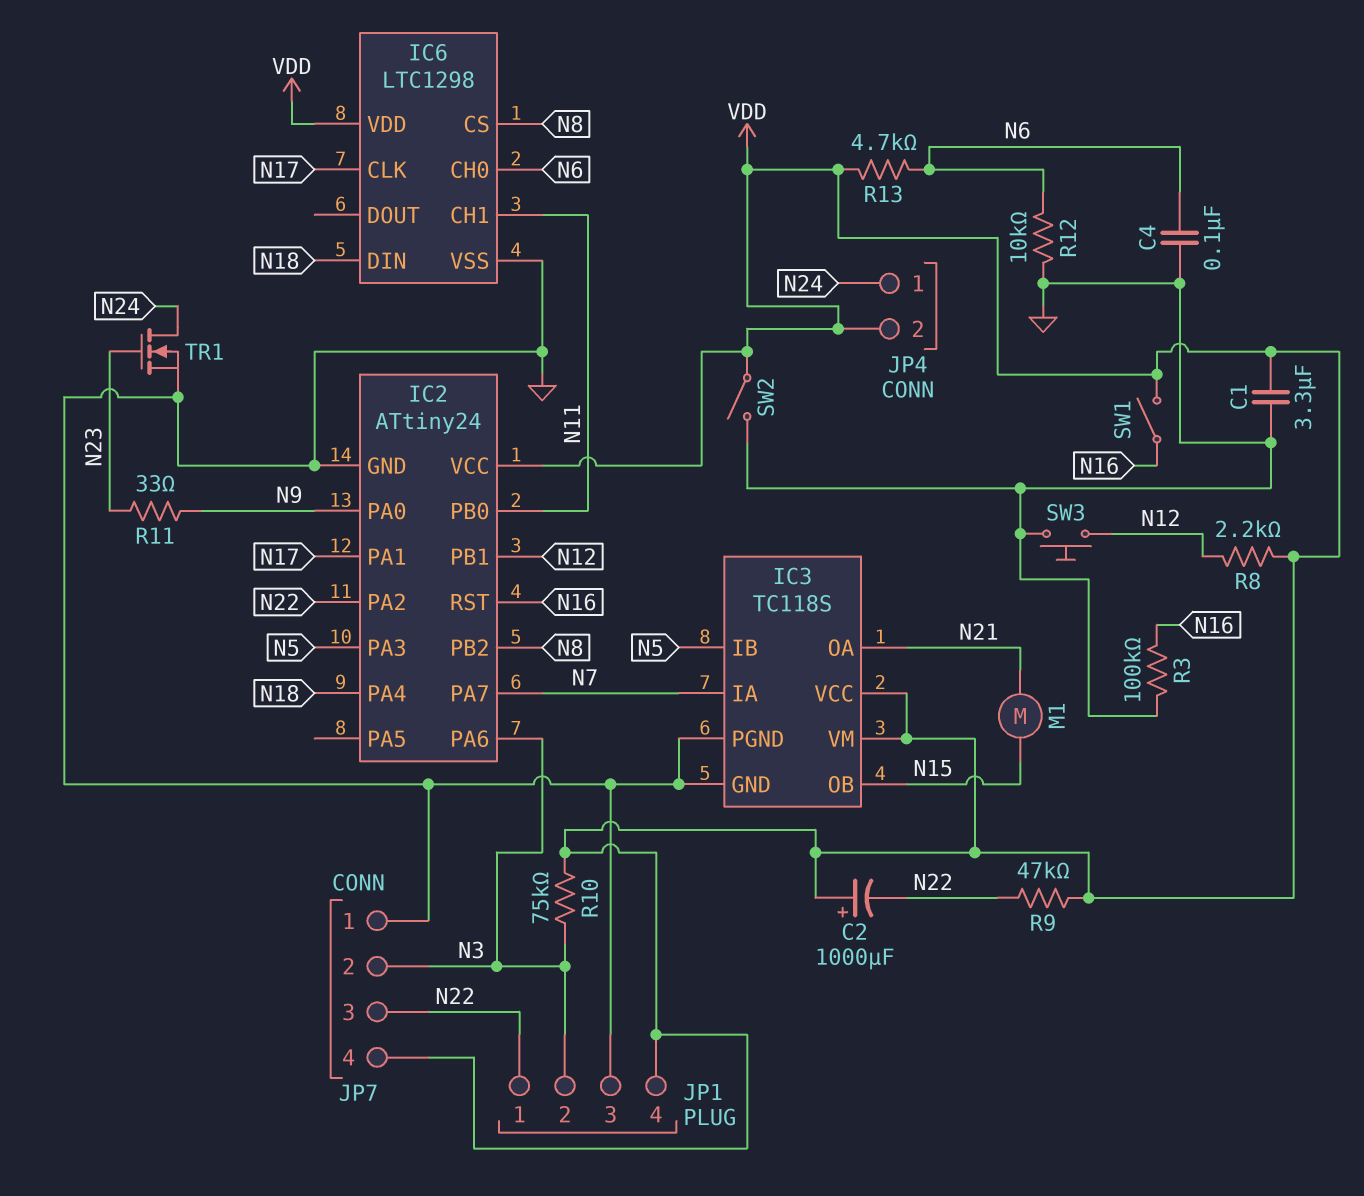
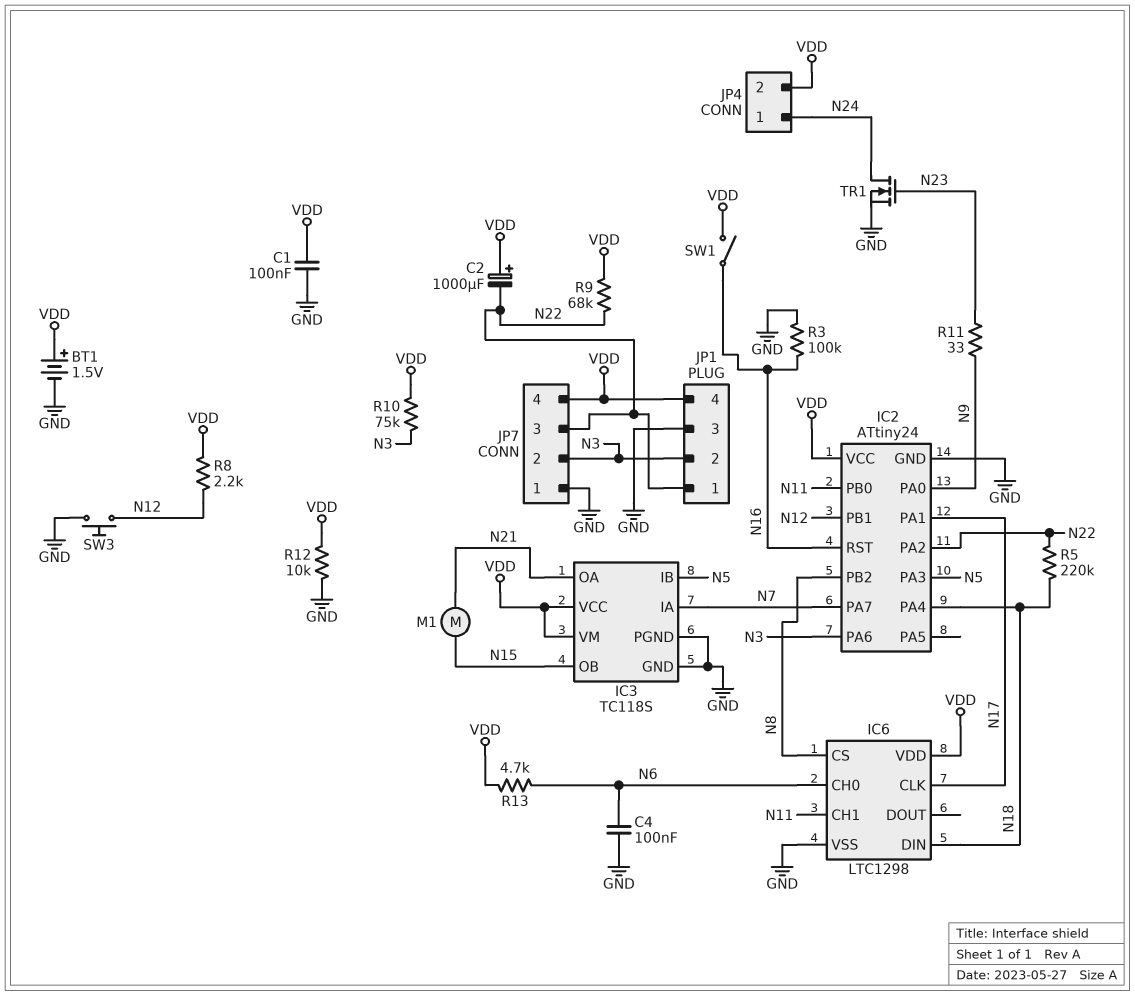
BT1: none -> 1.5V (plus VDD, minus GND)
C1: 3.3uF (GND, VDD) -> 100nF (GND, VDD)
R5: none -> 220k (N18, N22)
R9: 47k (N22, VDD) -> 68k (N22, VDD)
R12: 10k (GND, N6) -> 10k (GND, VDD)
SW2: switch (GND, VDD) -> none

